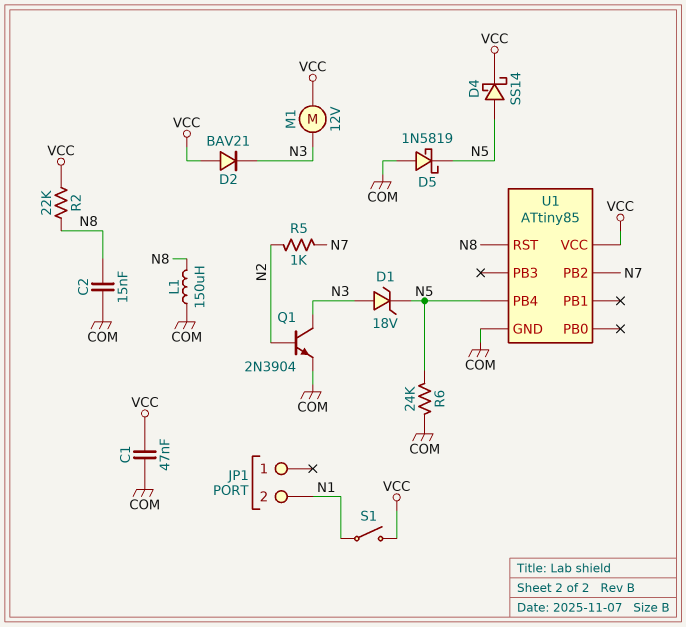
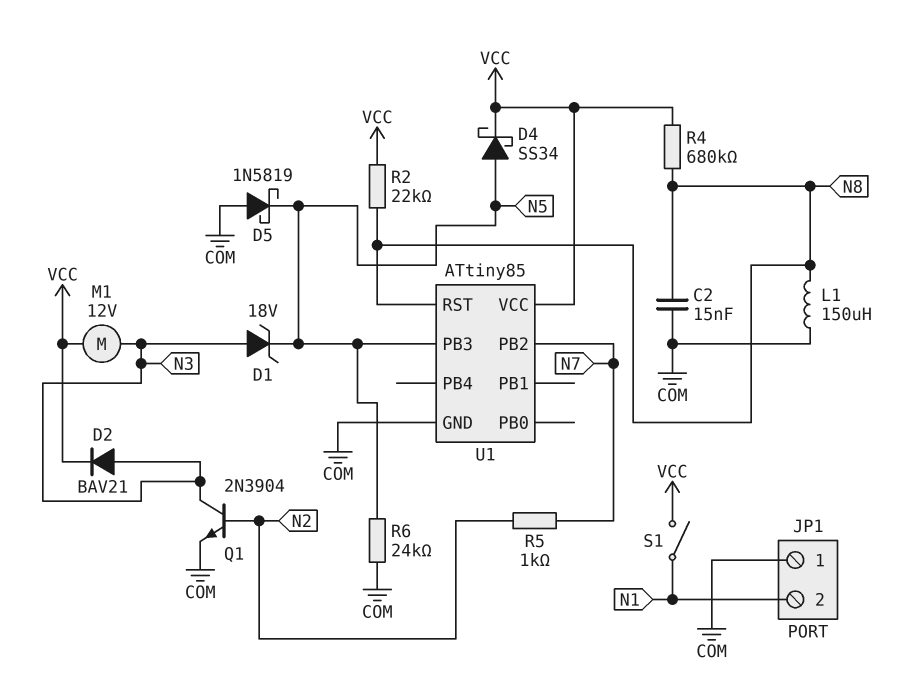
C1: 47nF (COM, VCC) -> none
D2: diode BAV21 (A VCC, K N3) -> diode BAV21 (A N3, K VCC)
D4: schottky SS14 (A N5, K VCC) -> schottky SS34 (A N5, K VCC)
JP1 pin 1: none -> COM
R4: none -> 680k (N8, VCC)
U1 pin PB3: none -> N5
U1 pin PB4: N5 -> none

